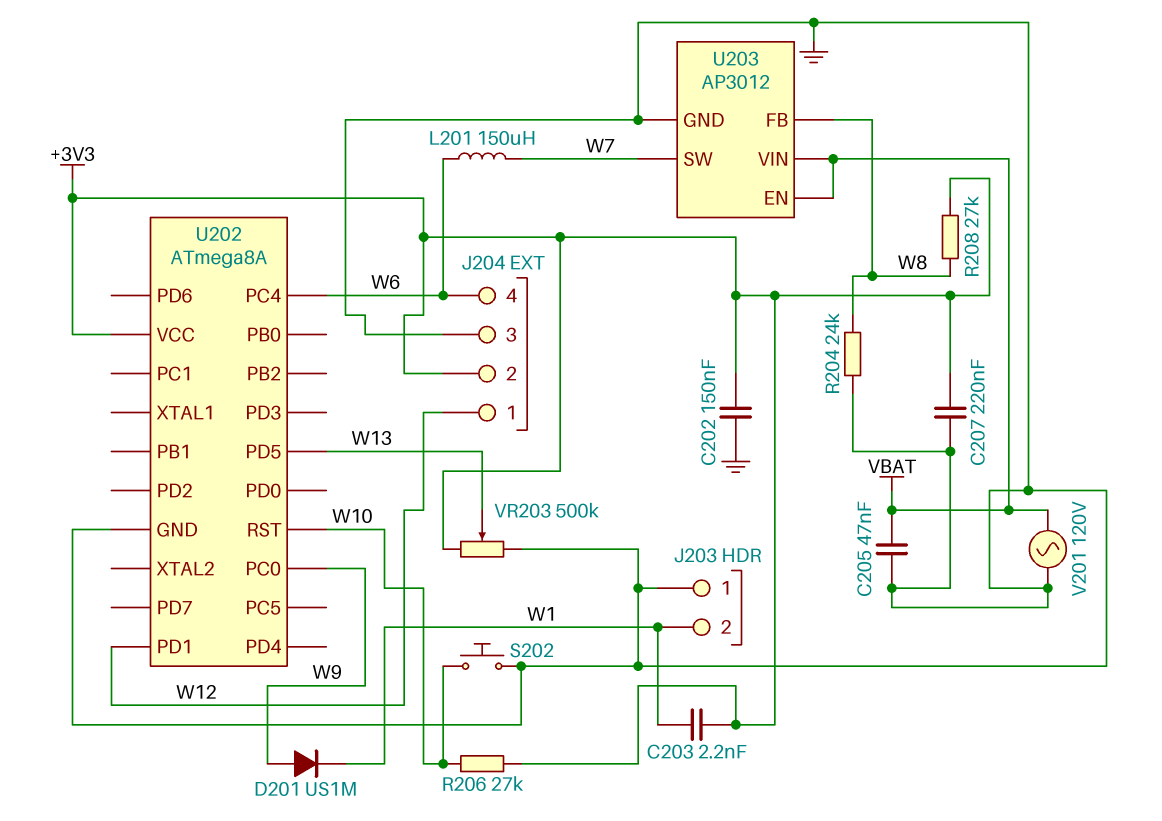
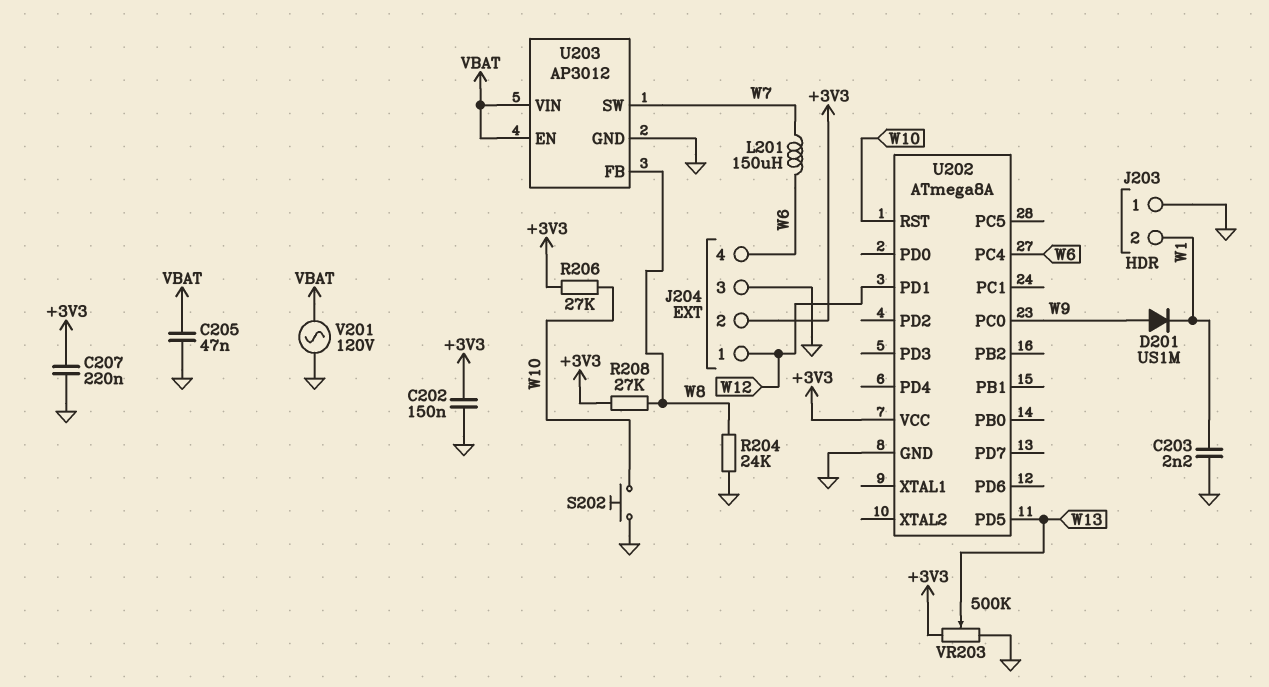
C203: 2.2nF (+3V3, W1) -> 2.2nF (GND, W1)

